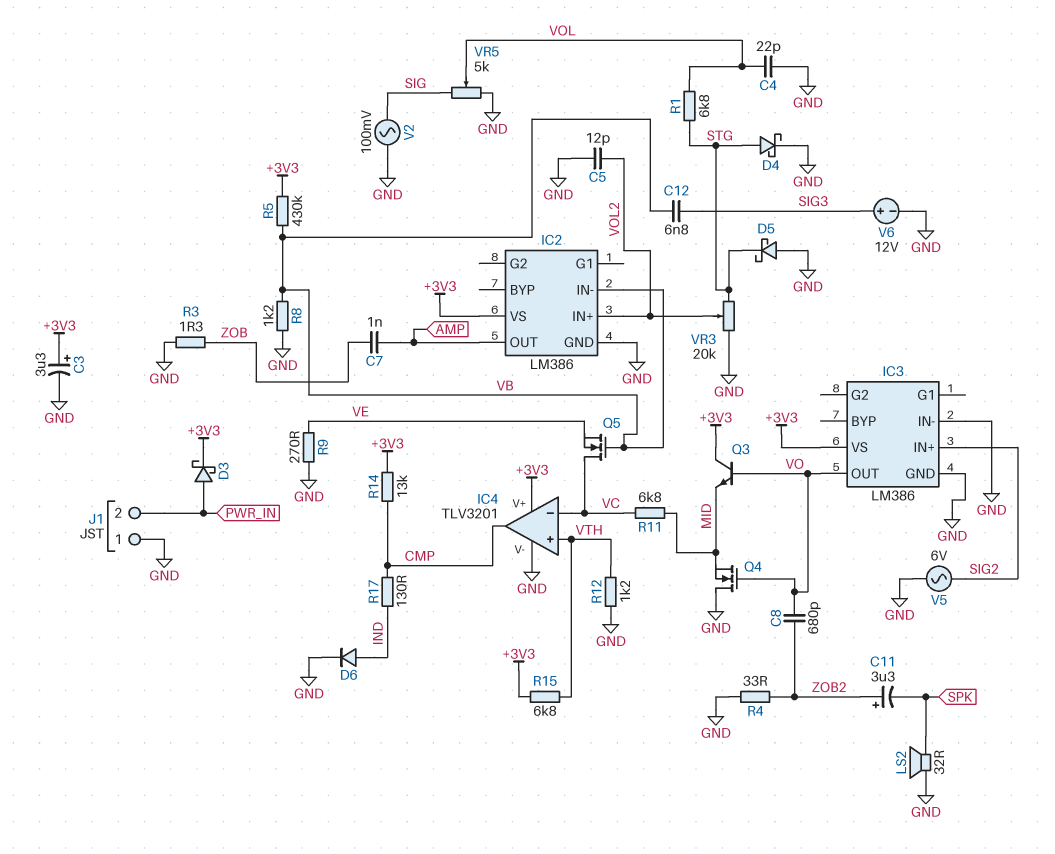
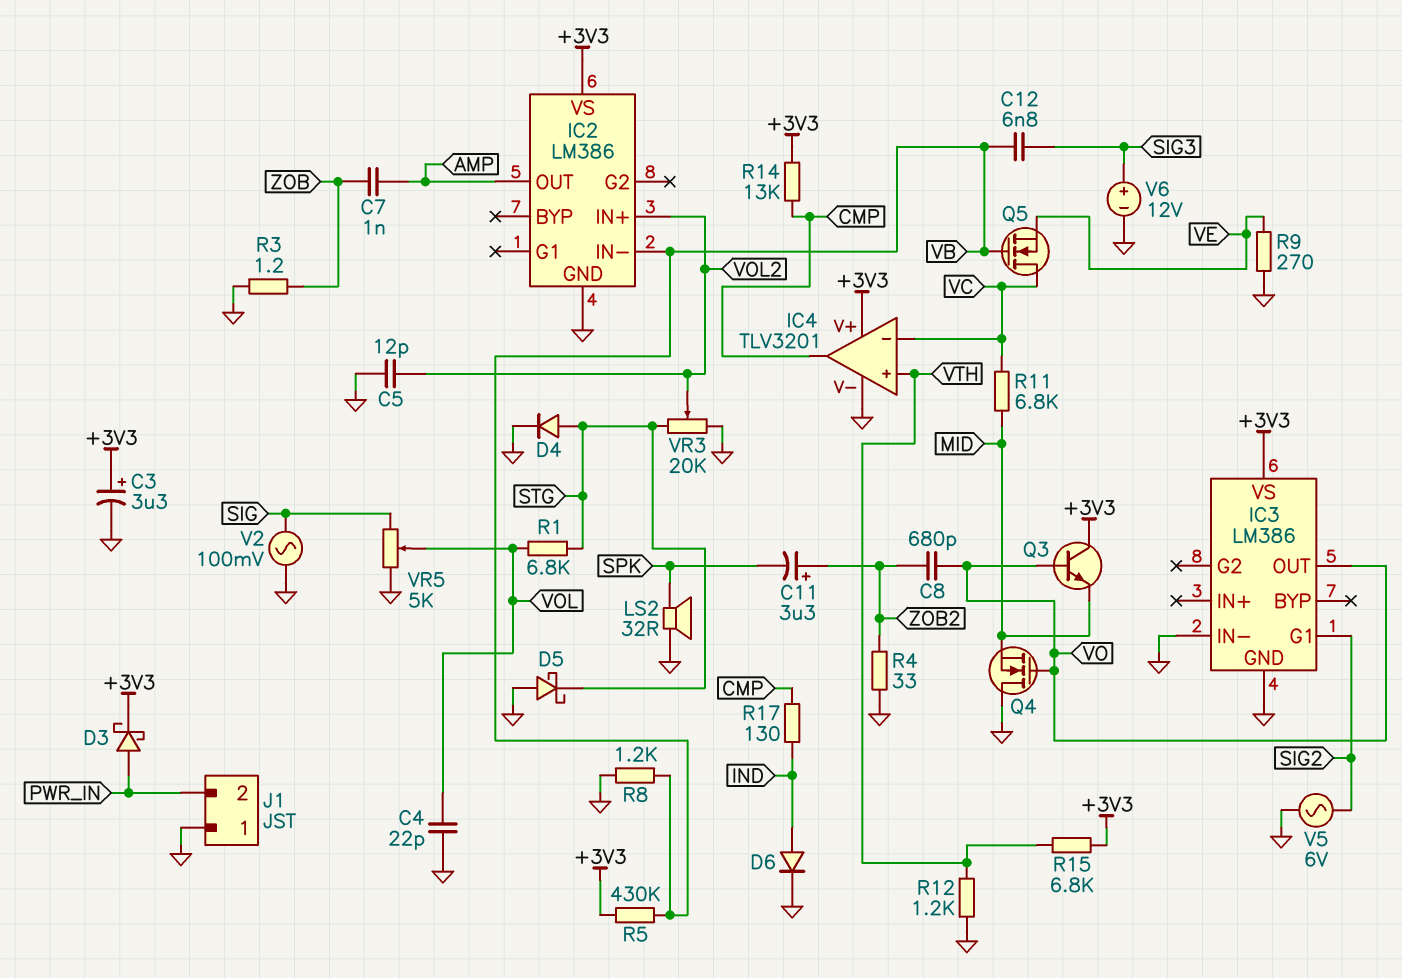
D4: schottky (A STG, K GND) -> diode (A STG, K GND)
IC3 pin G1: none -> SIG2
IC3 pin IN+: SIG2 -> none
R3: 1.3 (GND, ZOB) -> 1.2 (GND, ZOB)

